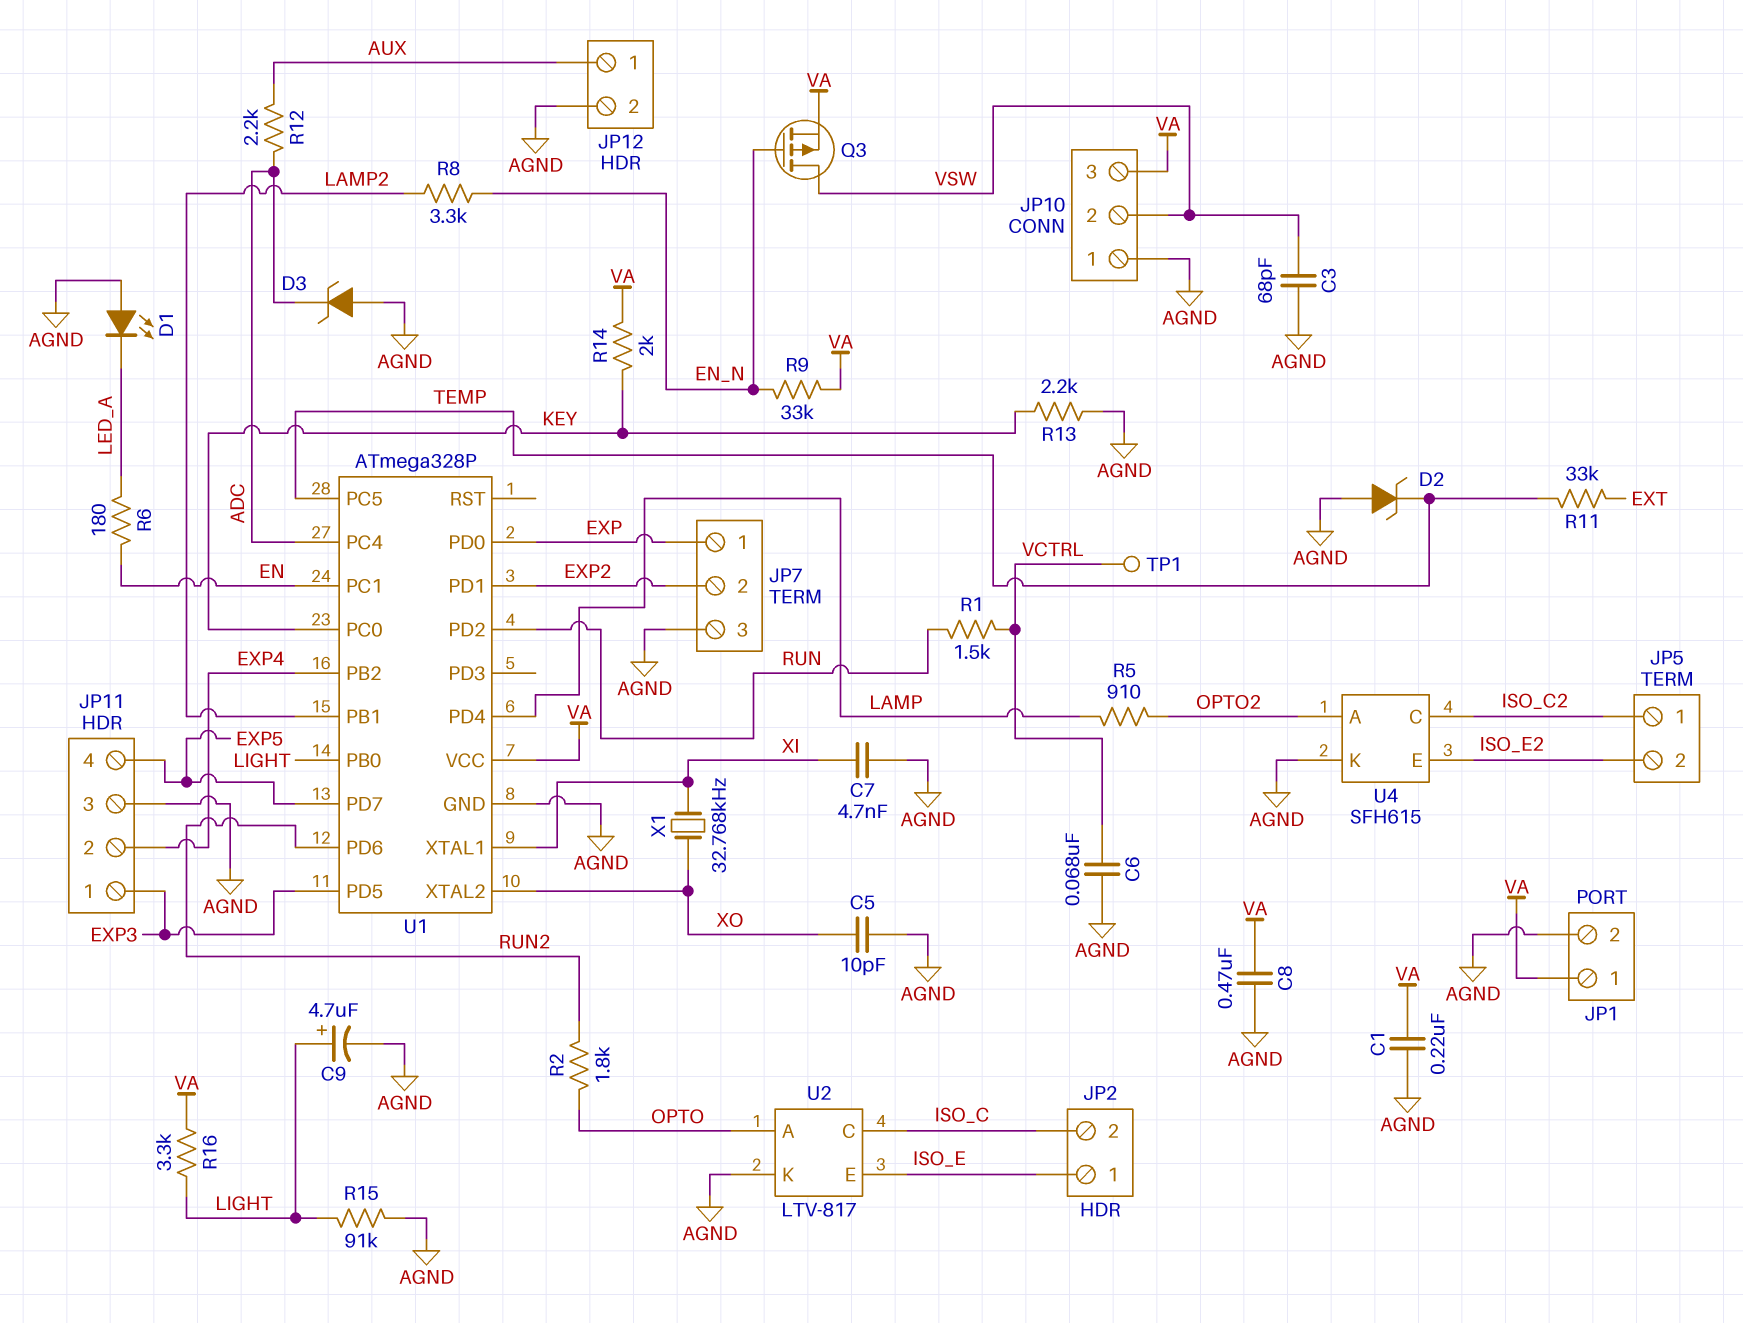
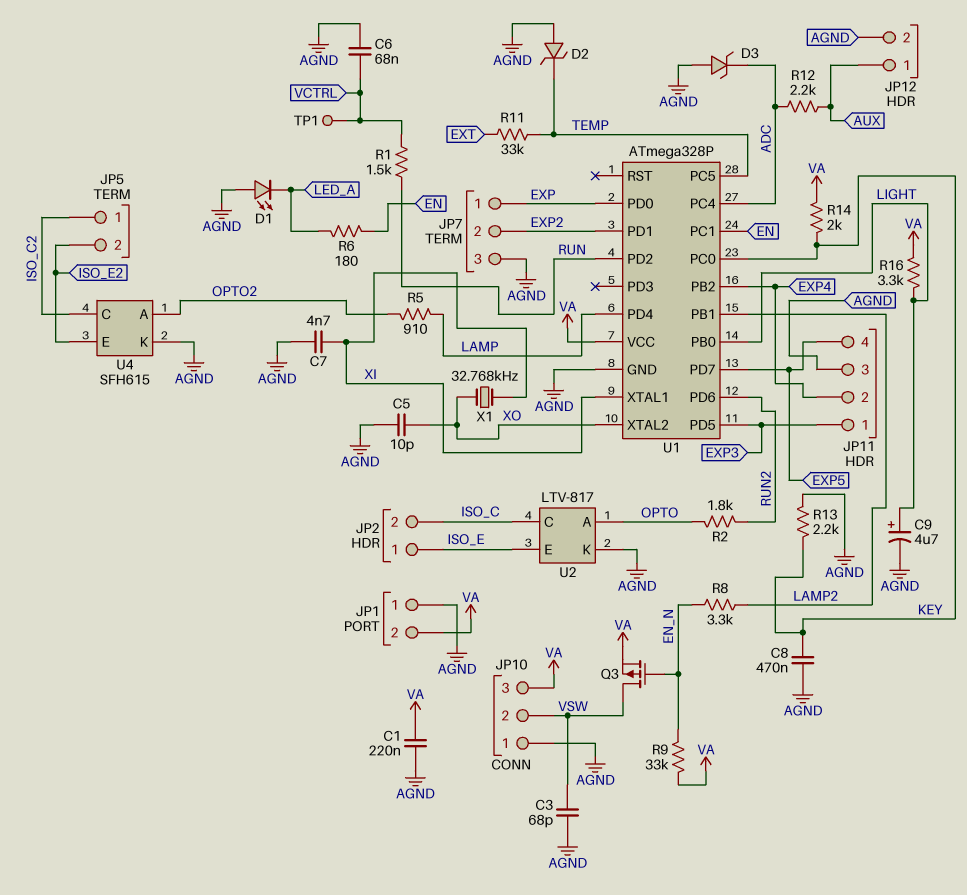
C8: 470nF (AGND, VA) -> 470nF (AGND, KEY)
JP1 pin 1: VA -> AGND
JP1 pin 2: AGND -> VA
R15: 91k (AGND, LIGHT) -> none

